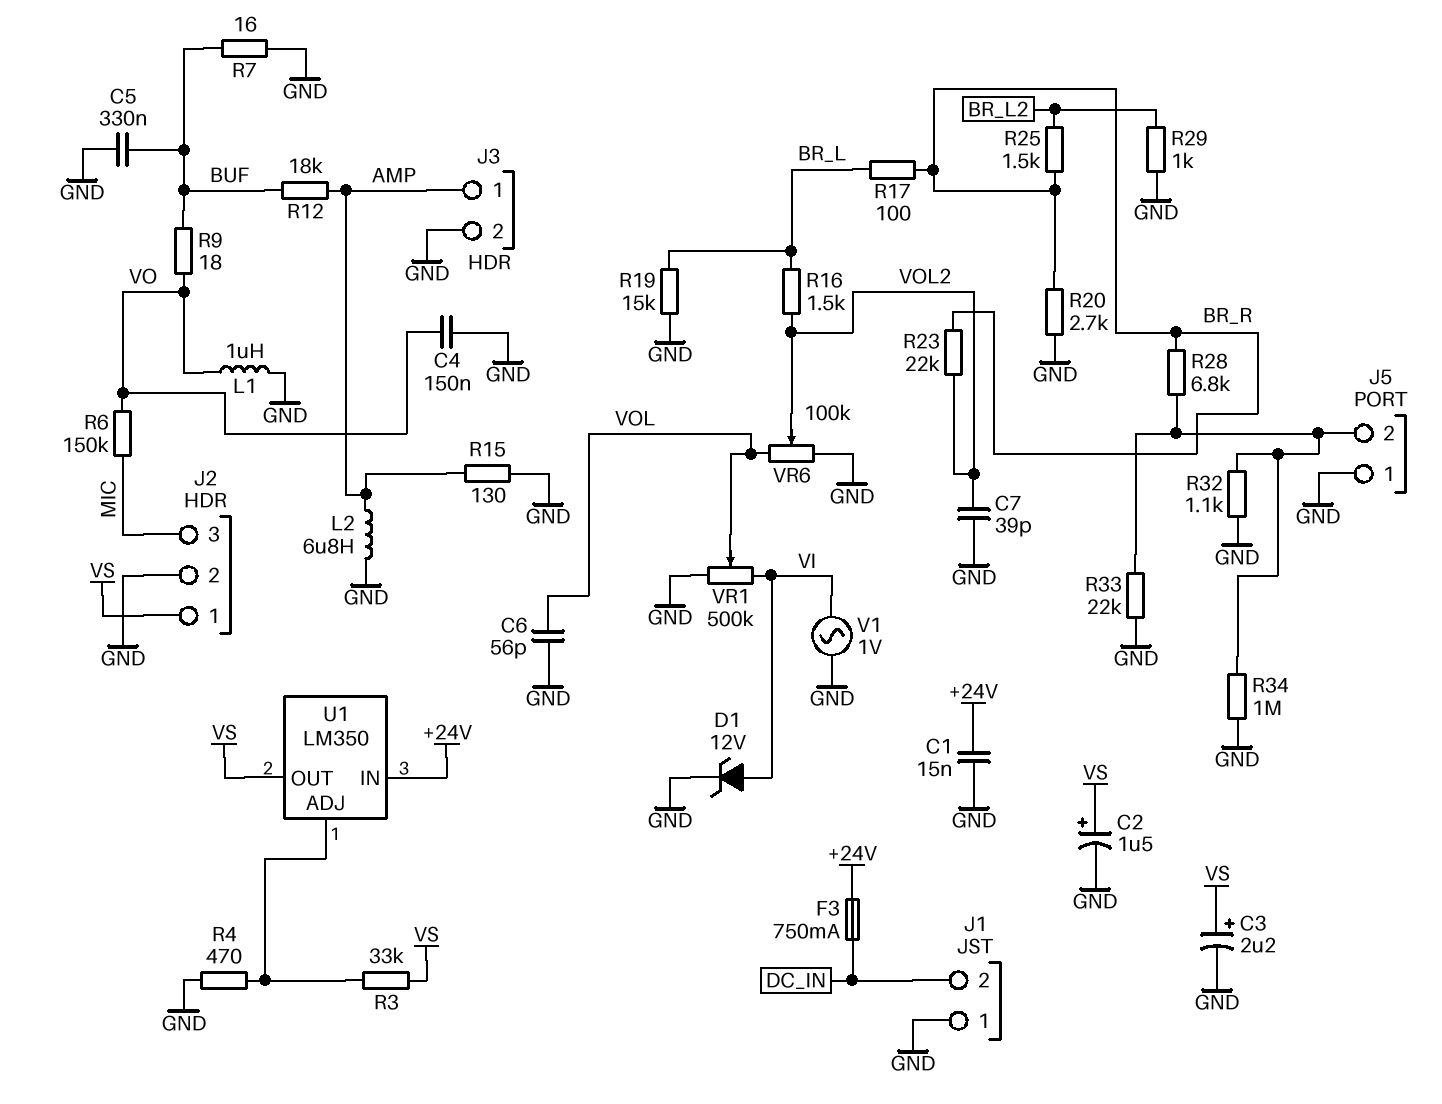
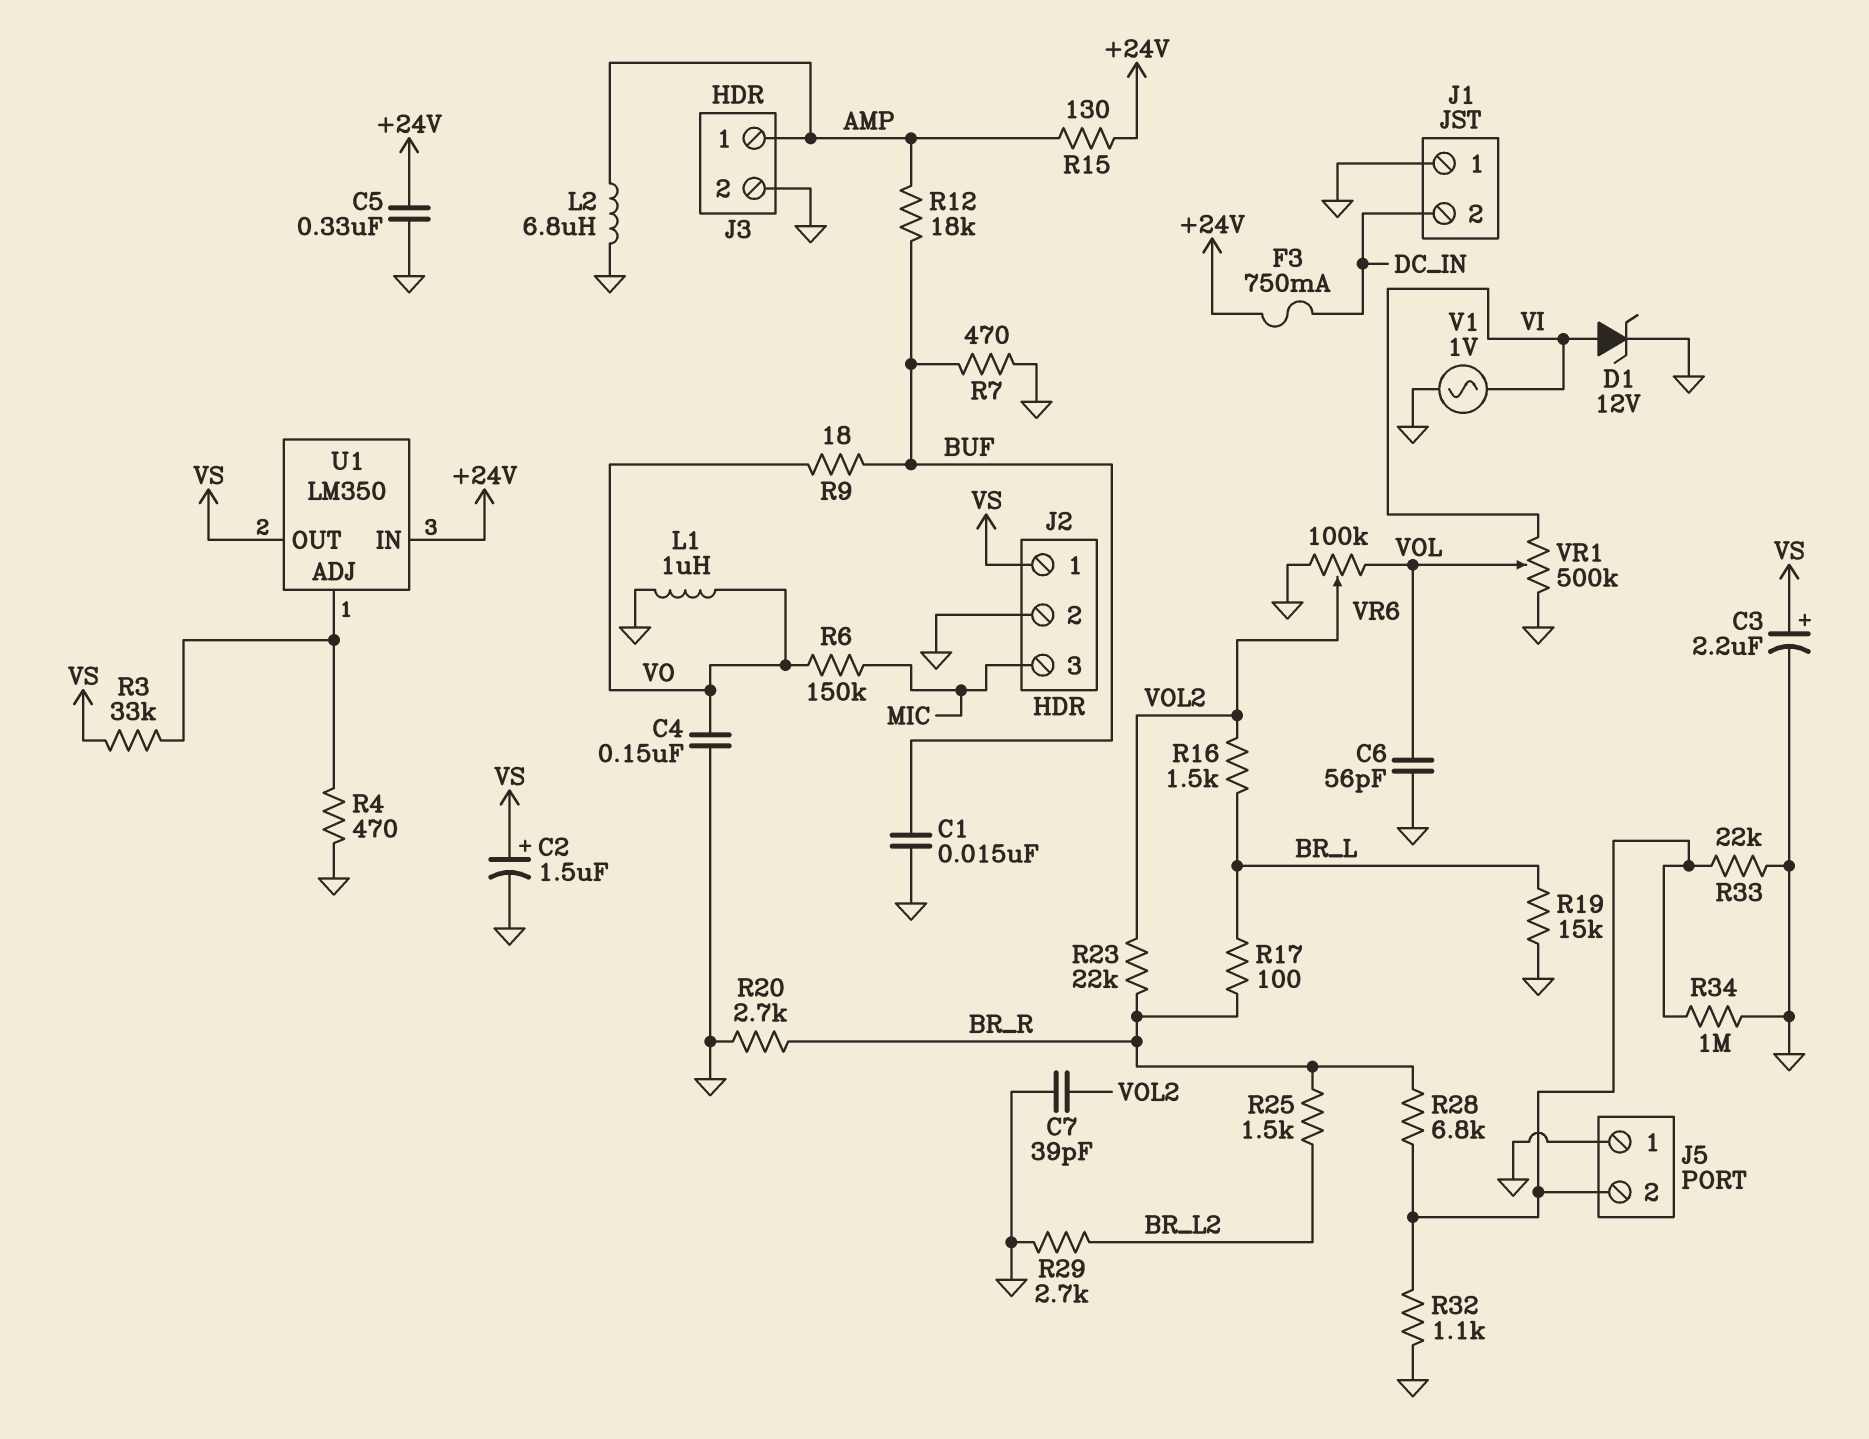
C1: 15nF (+24V, GND) -> 15nF (BUF, GND)
C5: 330nF (BUF, GND) -> 330nF (+24V, GND)
R7: 16 (BUF, GND) -> 470 (BUF, GND)
R15: 130 (AMP, GND) -> 130 (+24V, AMP)
R29: 1k (BR_L2, GND) -> 2.7k (BR_L2, GND)

